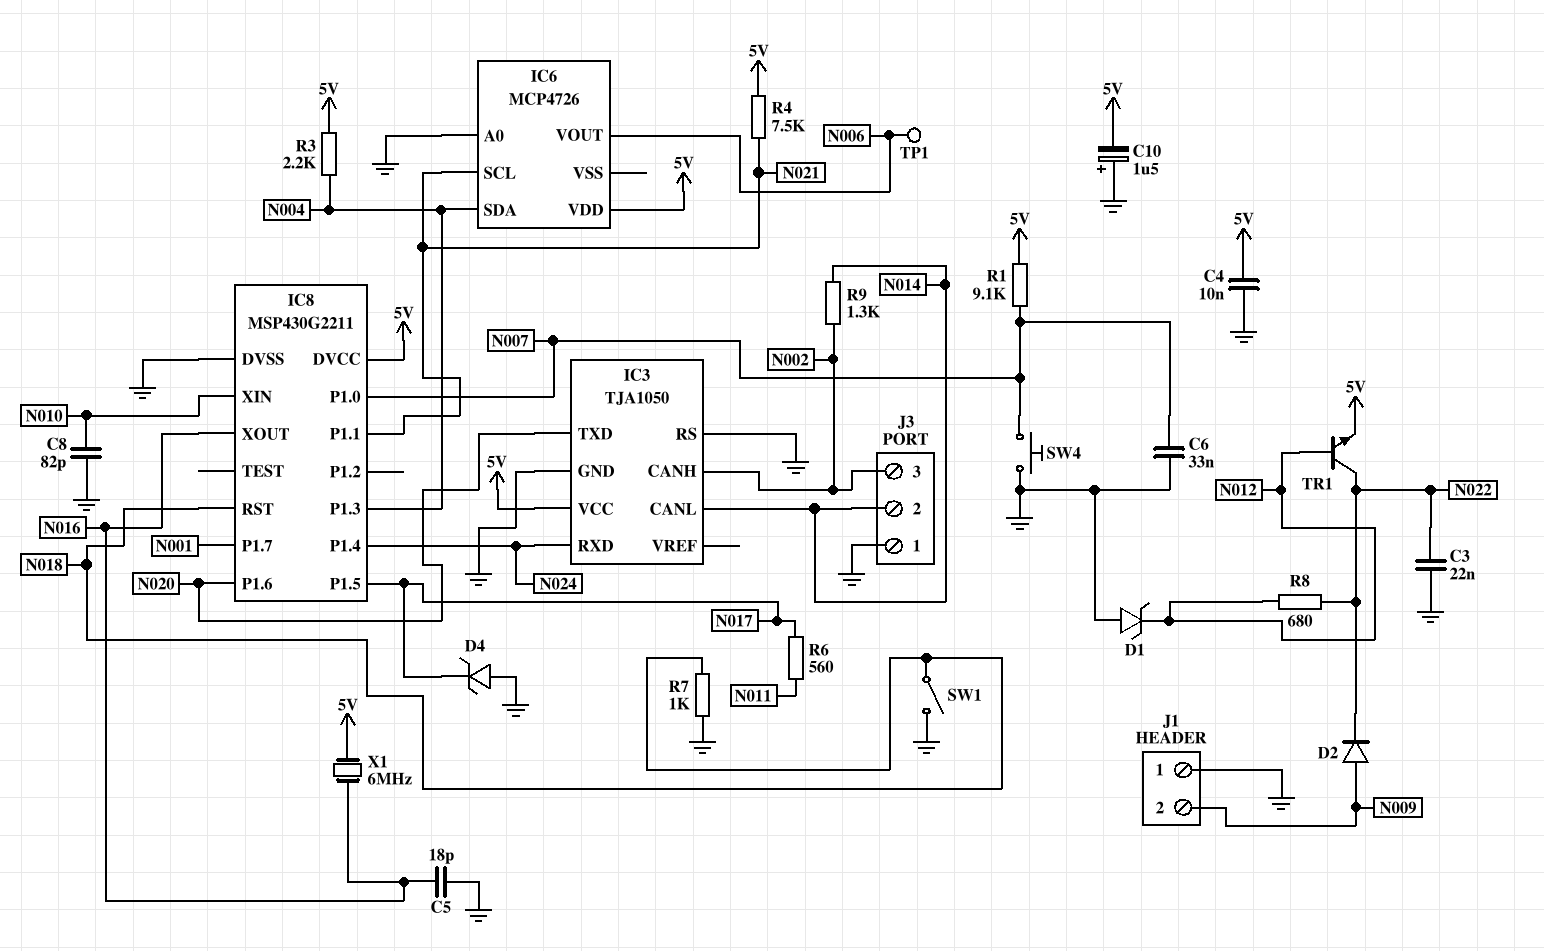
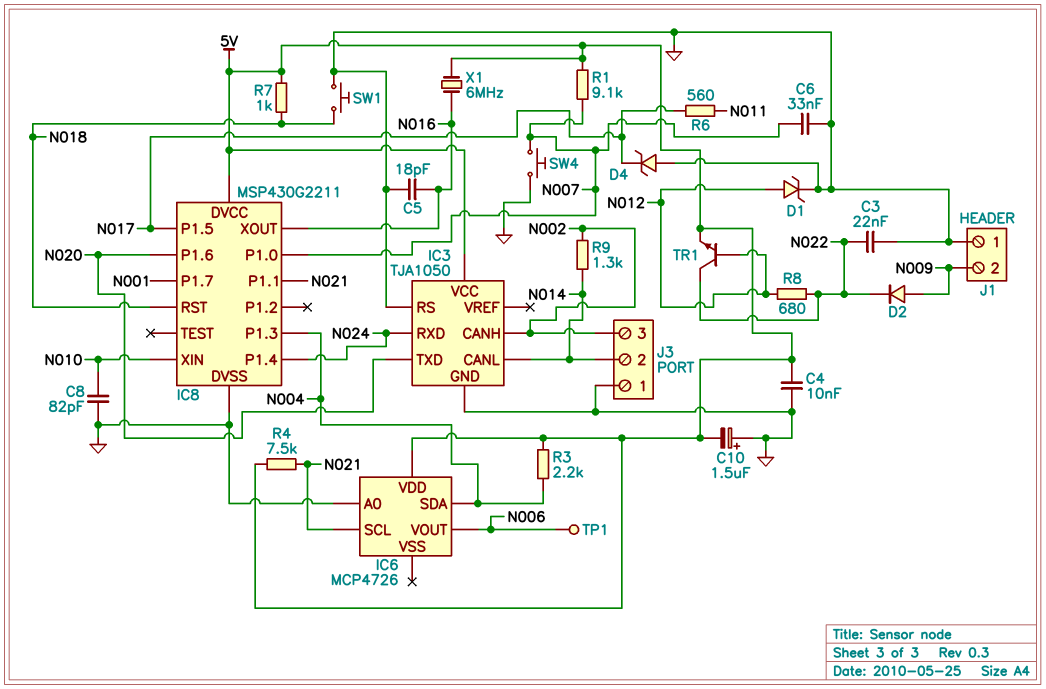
D1: zener (A GND, K N012) -> zener (A N012, K GND)
R7: 1k (GND, N018) -> 1k (5V, N018)
SW1: switch (GND, N018) -> button (GND, N018)

